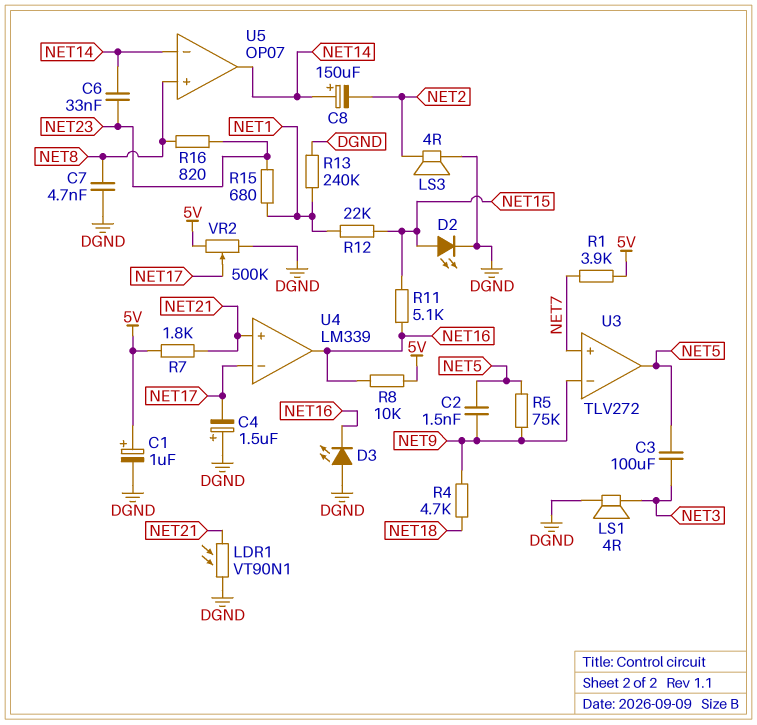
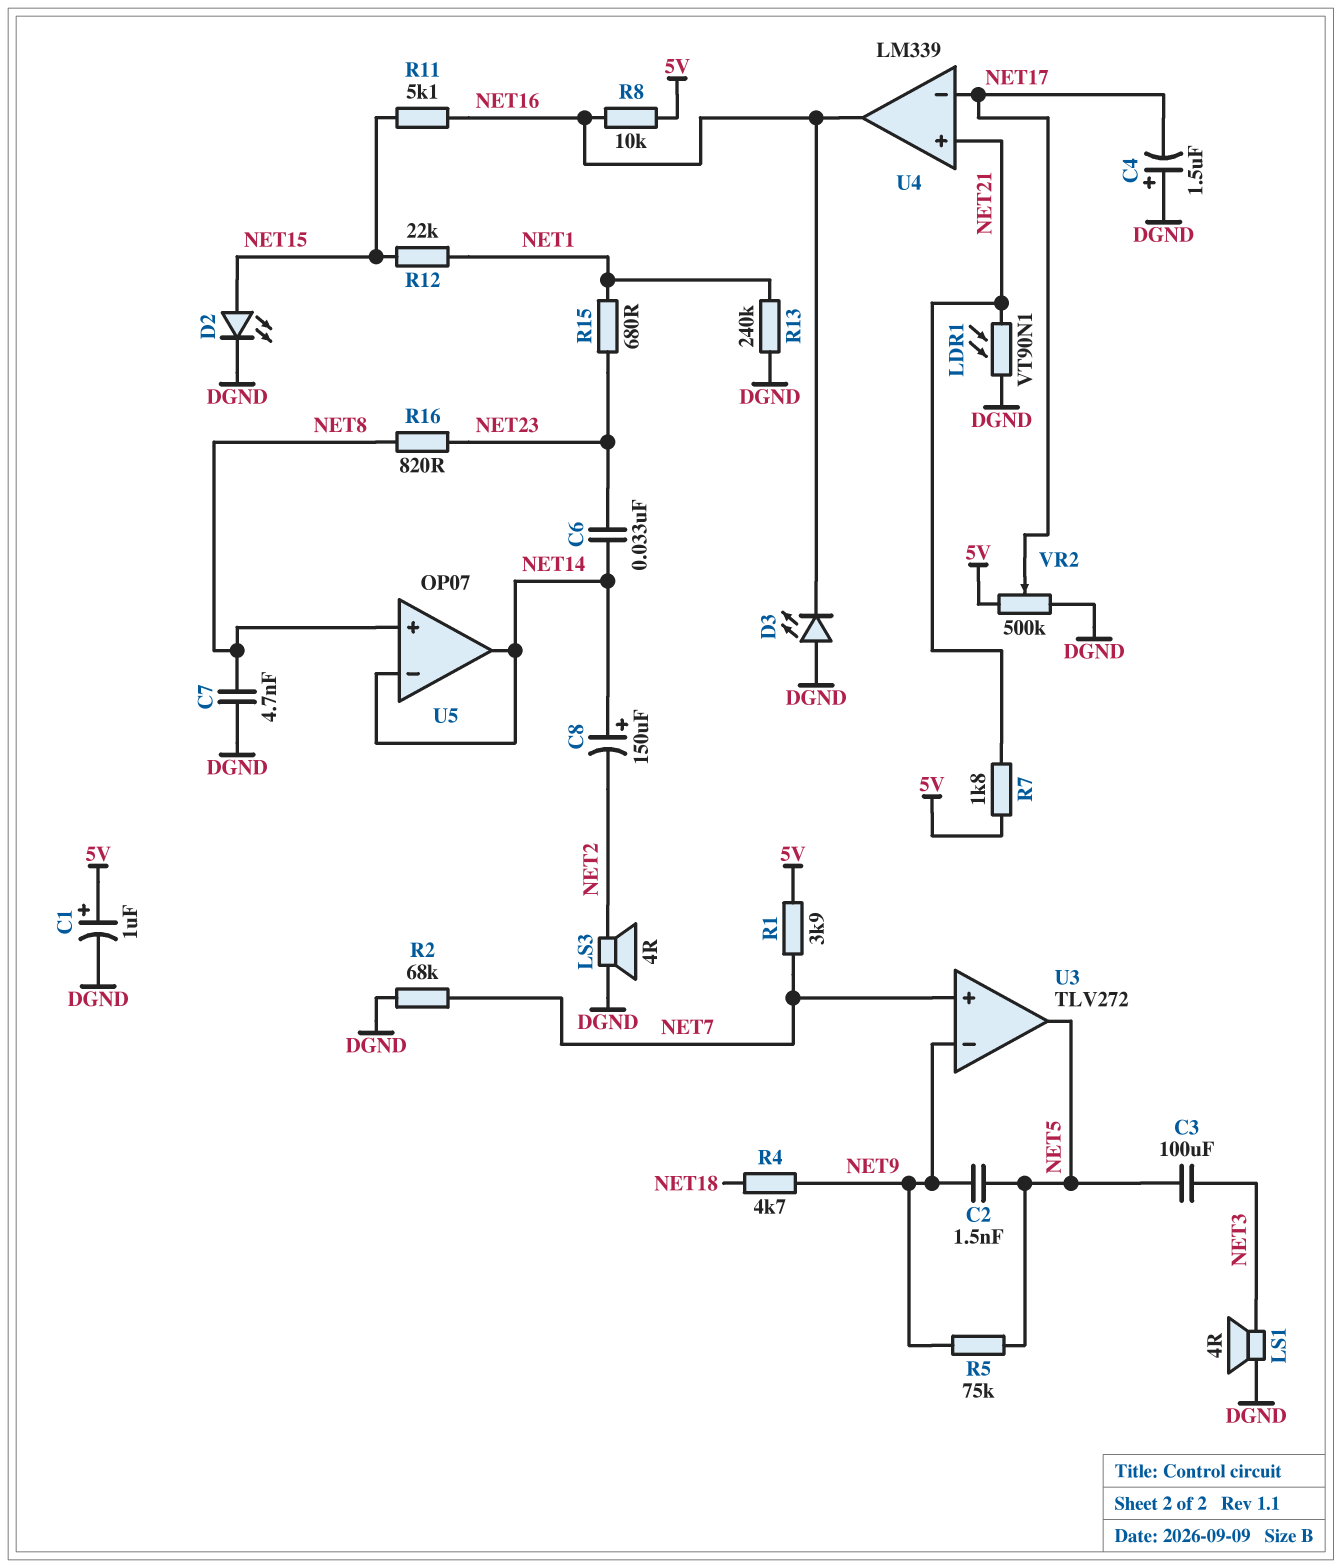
R2: none -> 68k (DGND, NET7)

